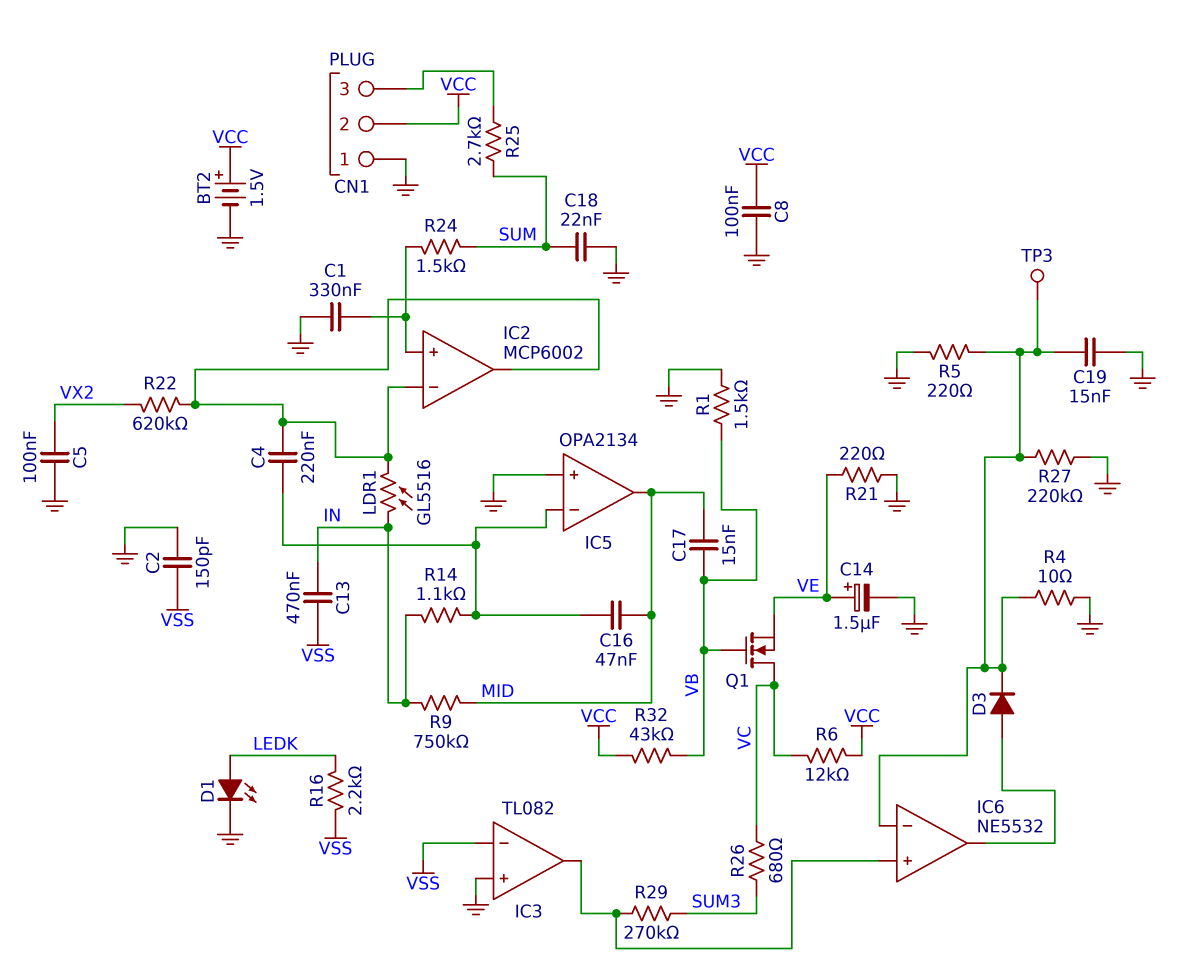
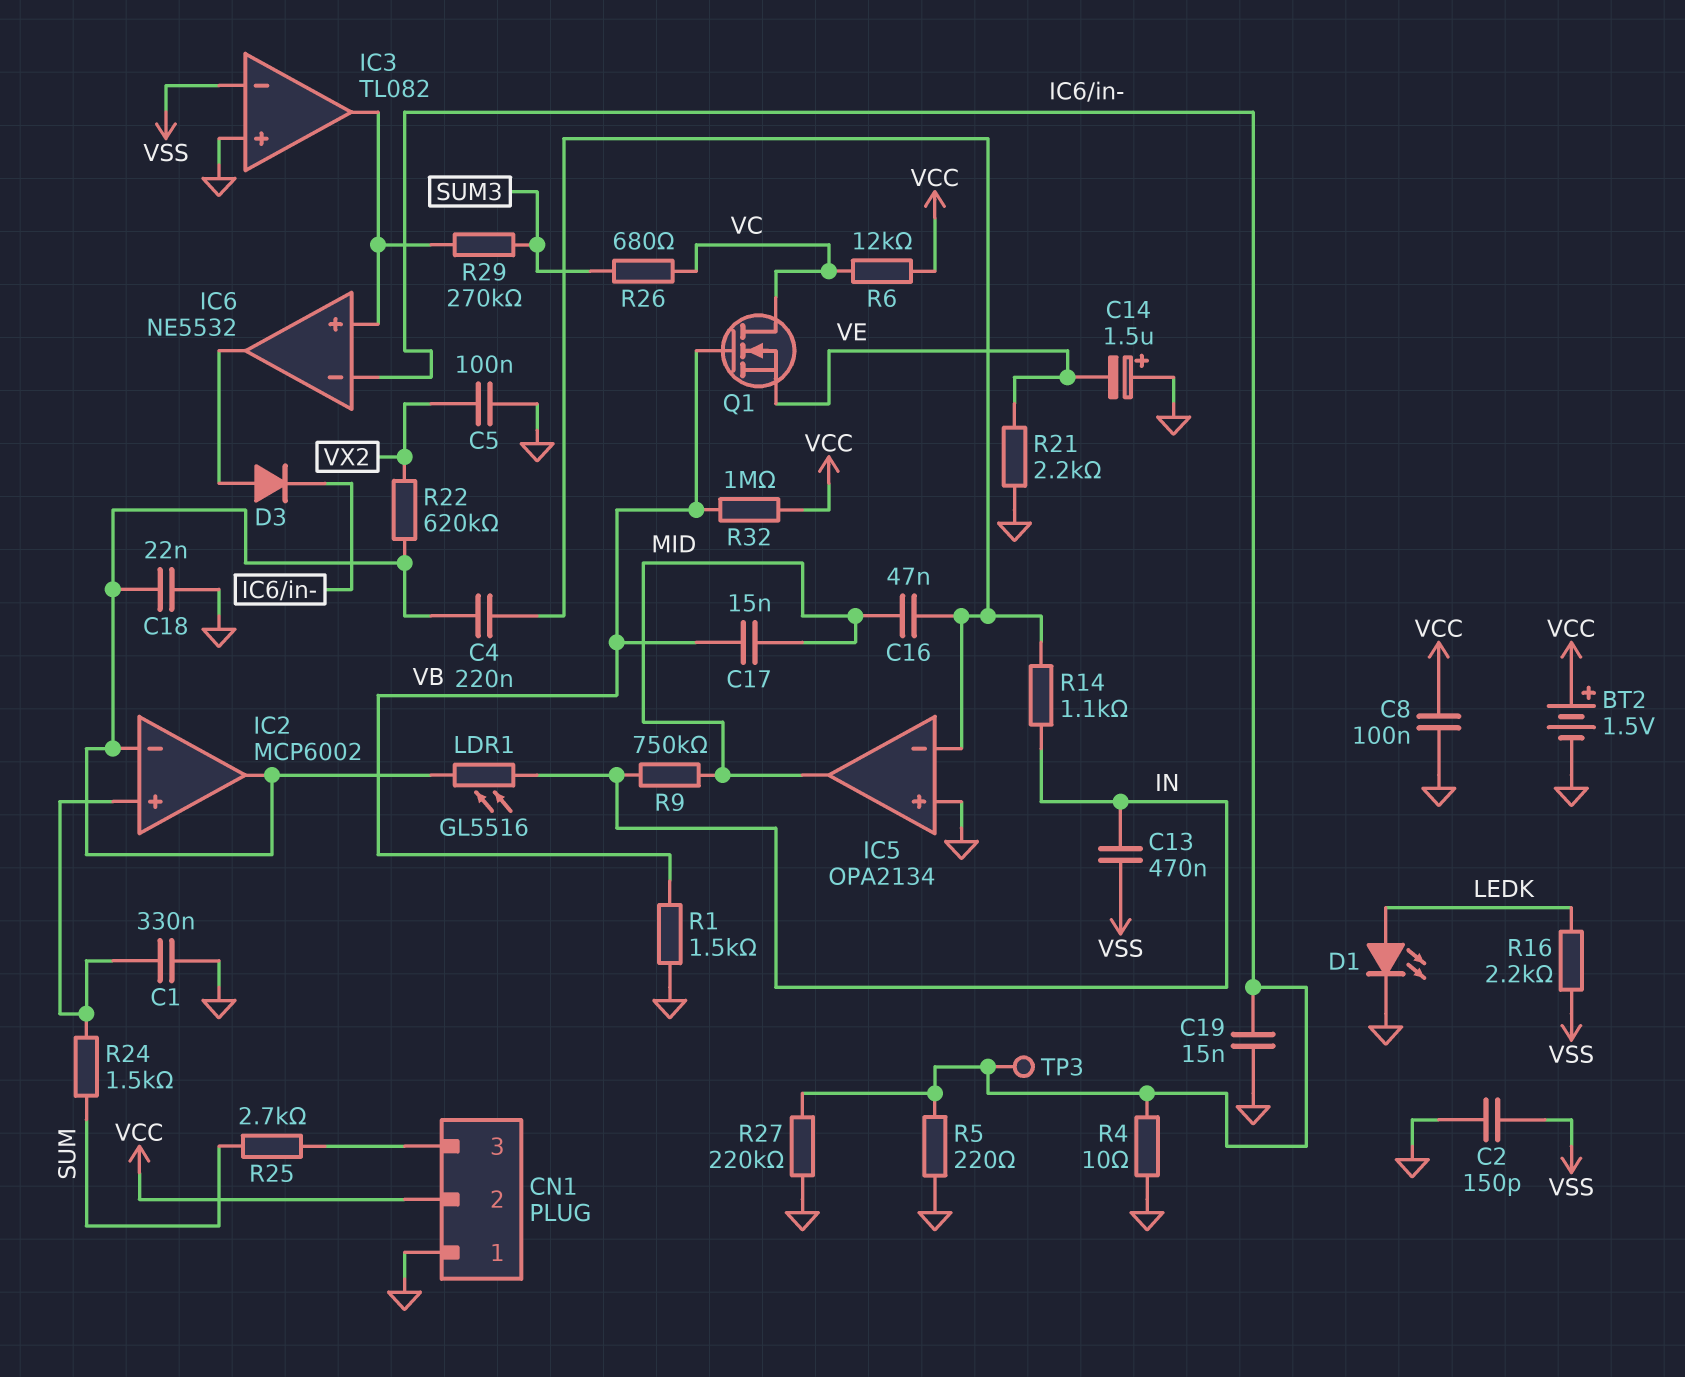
C14: 1.5uF (plus VE, minus GND) -> 1.5uF (plus GND, minus VE)
C18: 22nF (GND, SUM) -> 22nF (GND, IC2/in-)
R21: 220 (GND, VE) -> 2.2k (GND, VE)
R32: 43k (VB, VCC) -> 1M (VB, VCC)

